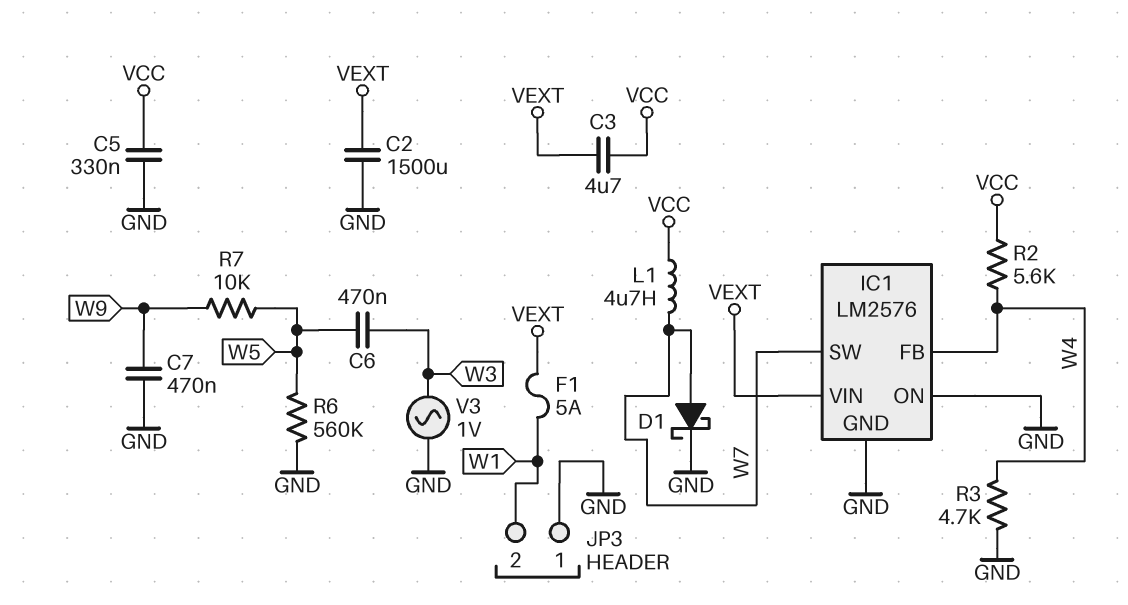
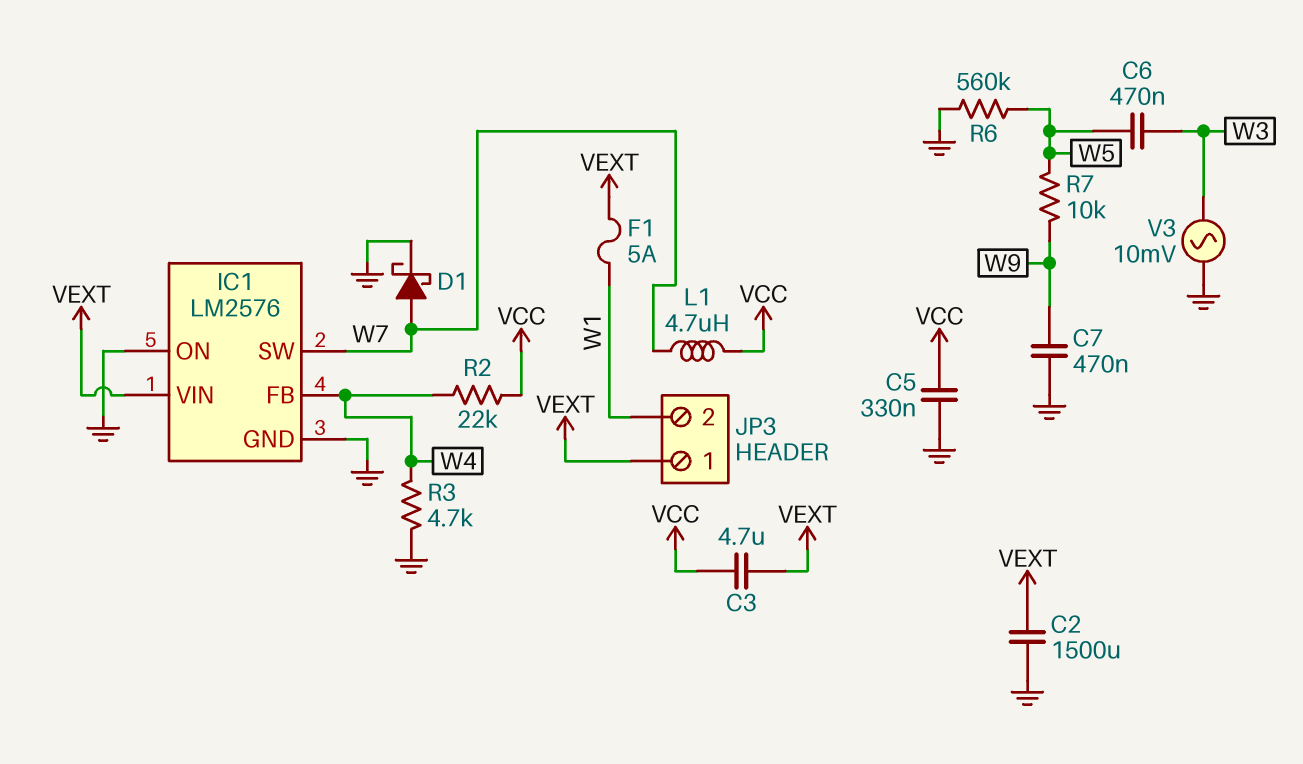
JP3 pin 1: GND -> VEXT
R2: 5.6k (VCC, W4) -> 22k (VCC, W4)
V3: AC 1V (GND, W3) -> AC 10mV (GND, W3)

